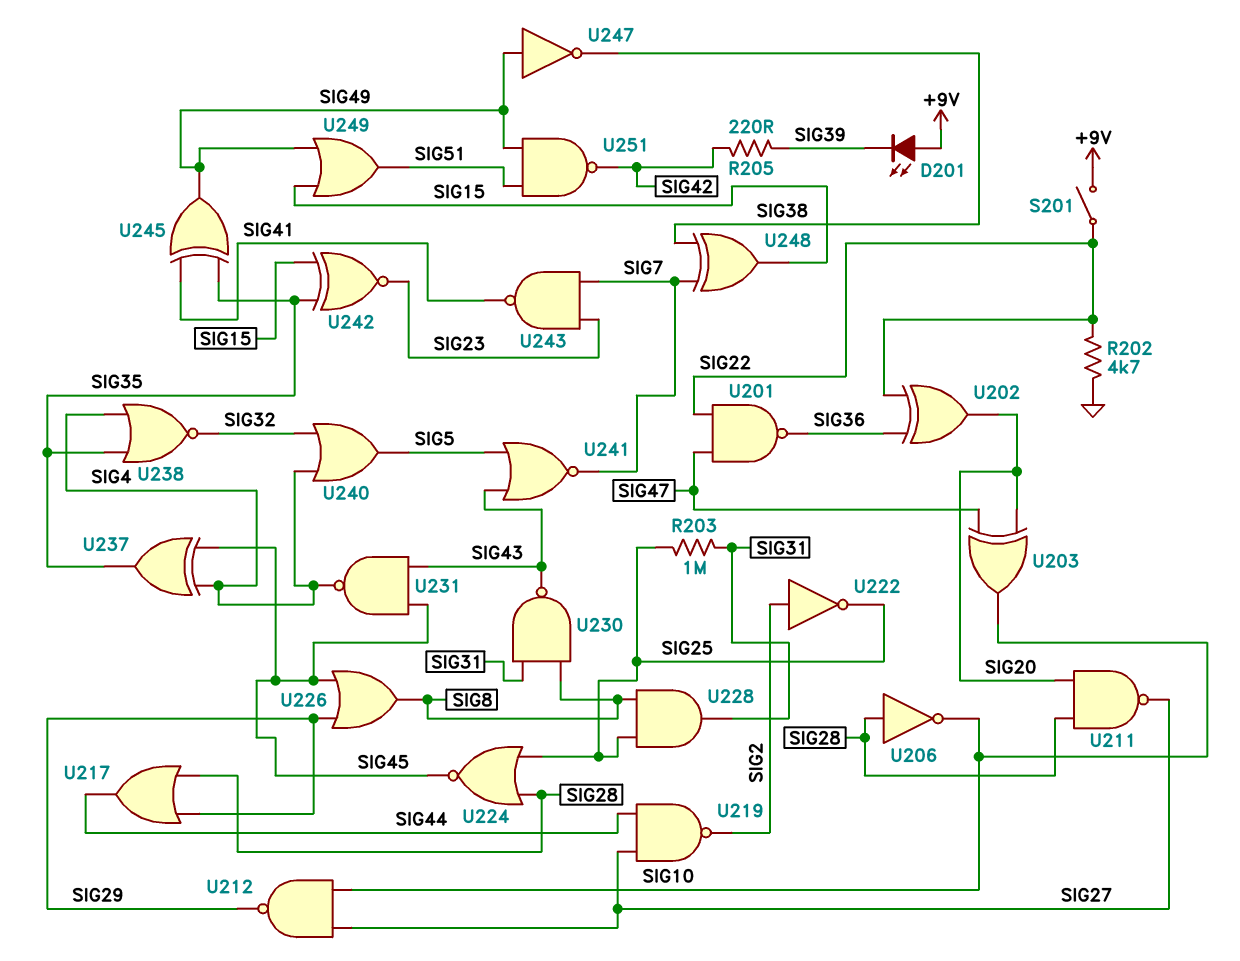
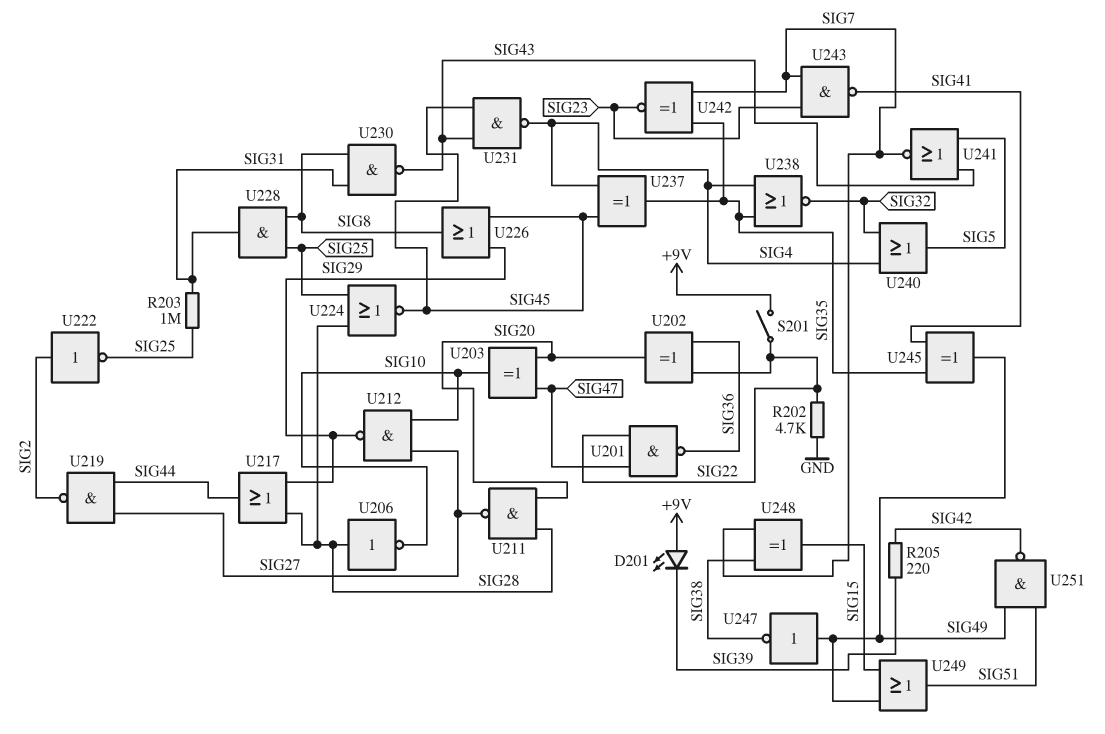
U242: XNOR (in SIG15, in SIG35, out SIG23) -> XNOR (in SIG7, in SIG35, out SIG23)

